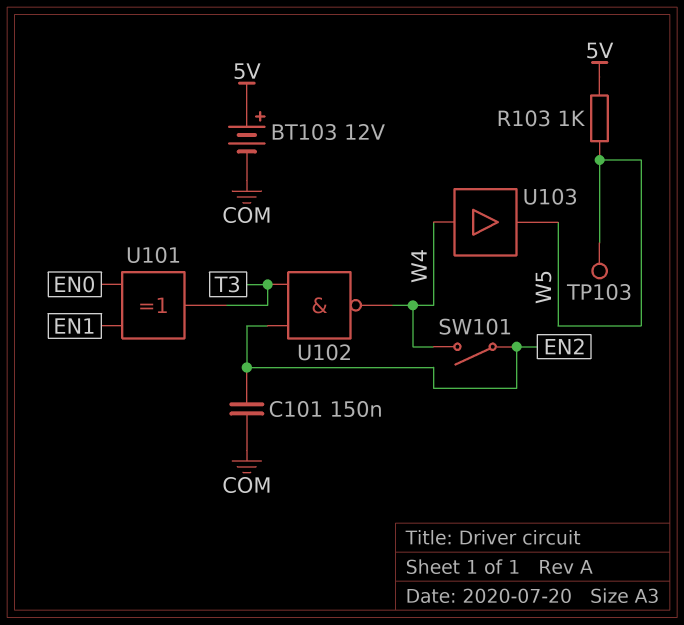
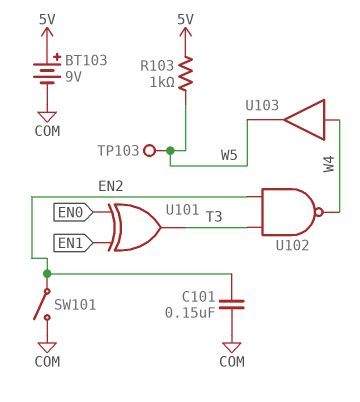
BT103: 12V (plus 5V, minus COM) -> 9V (plus 5V, minus COM)
SW101: switch (EN2, W4) -> switch (COM, EN2)

